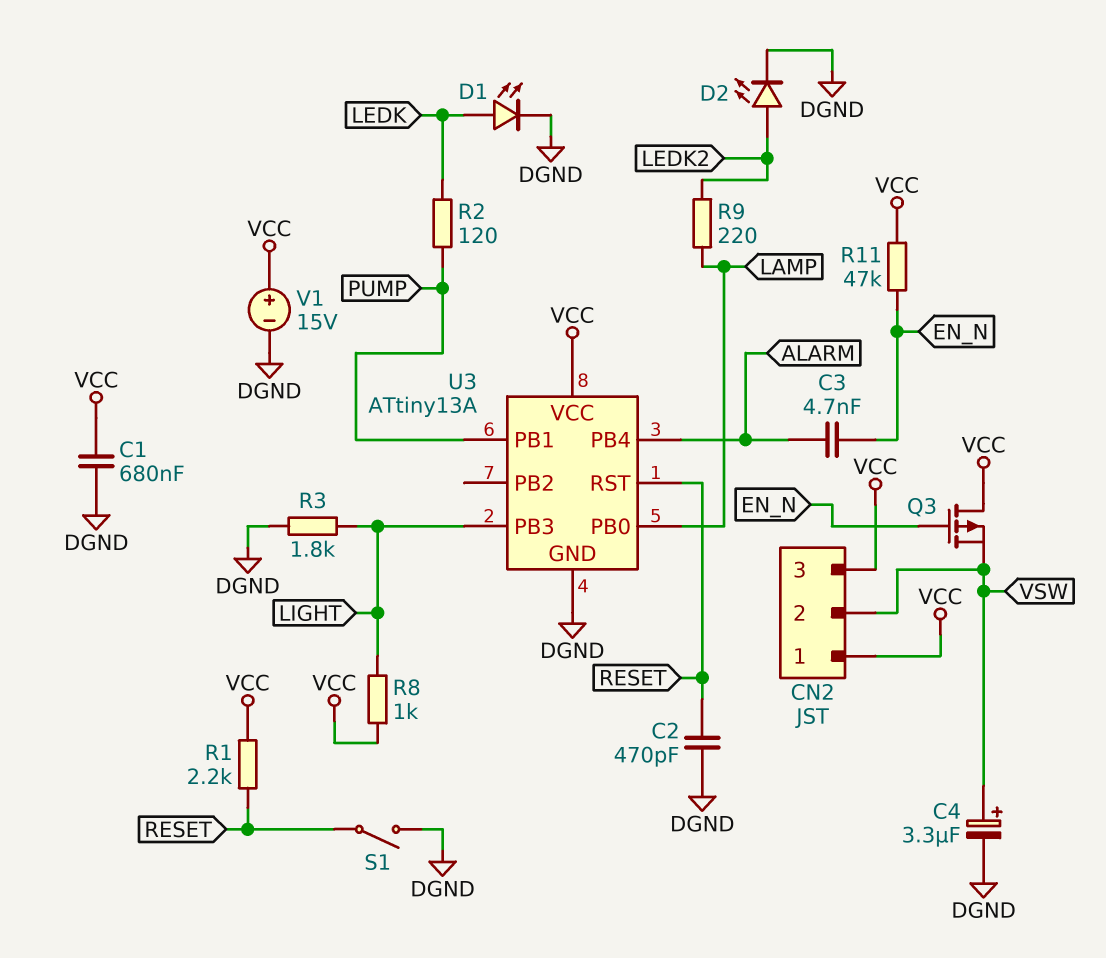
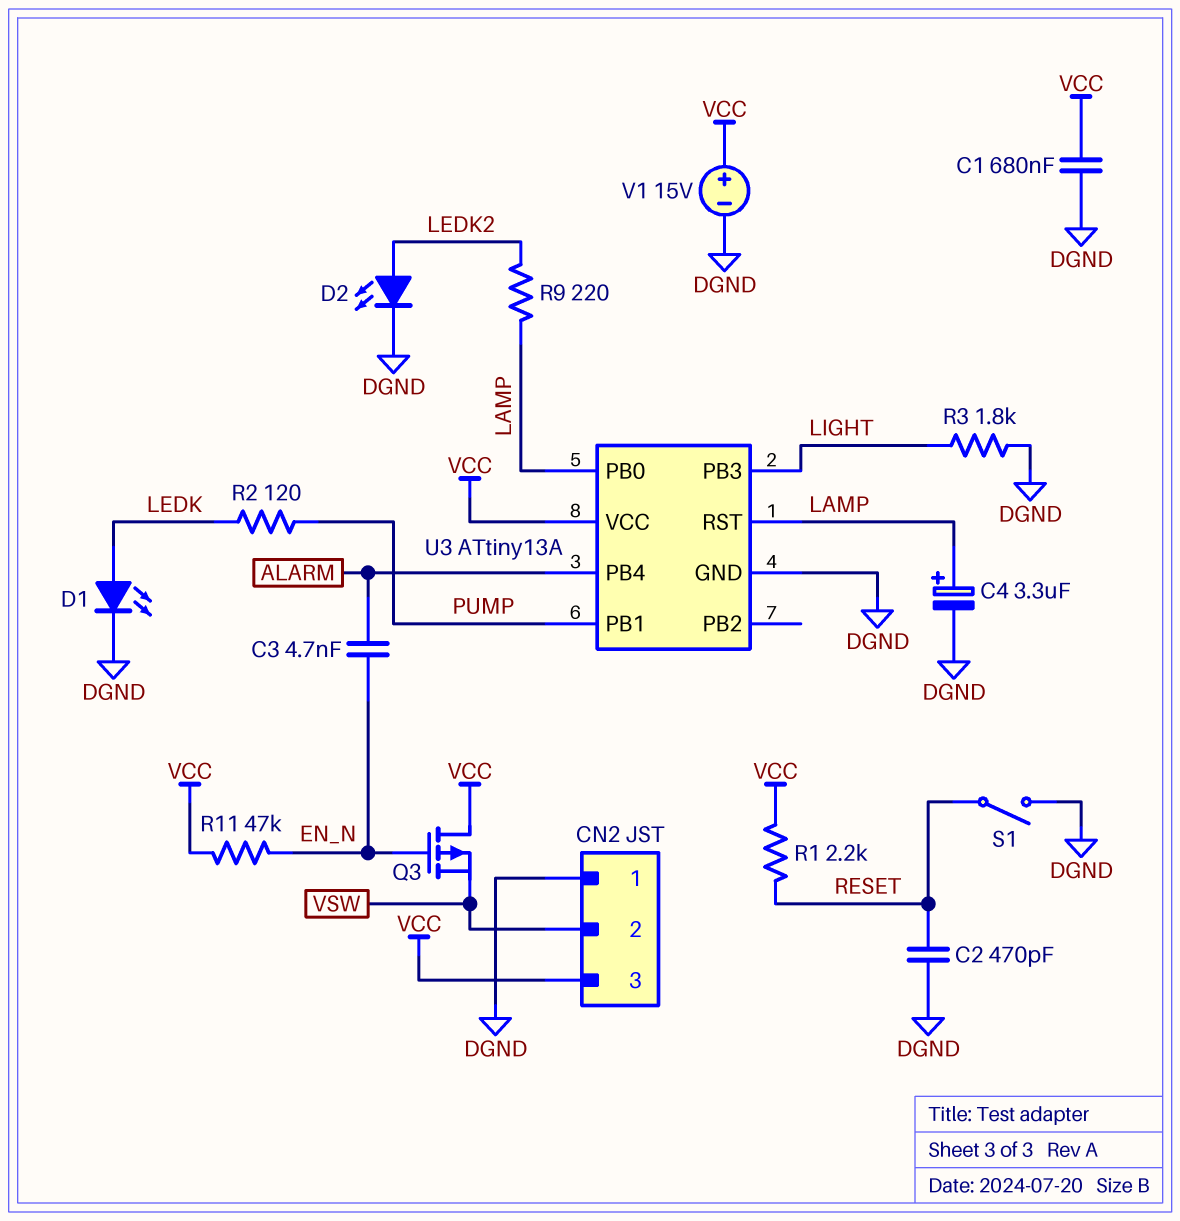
C4: 3.3uF (plus VSW, minus DGND) -> 3.3uF (plus LAMP, minus DGND)
CN2 pin 1: VCC -> DGND
R8: 1k (LIGHT, VCC) -> none
U3 pin RST: RESET -> LAMP

